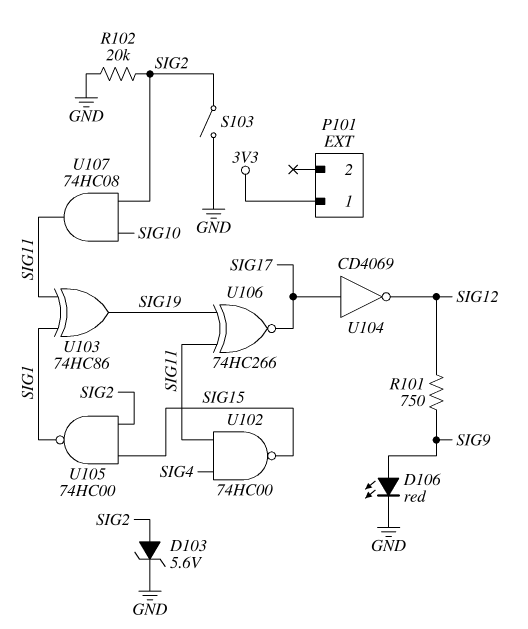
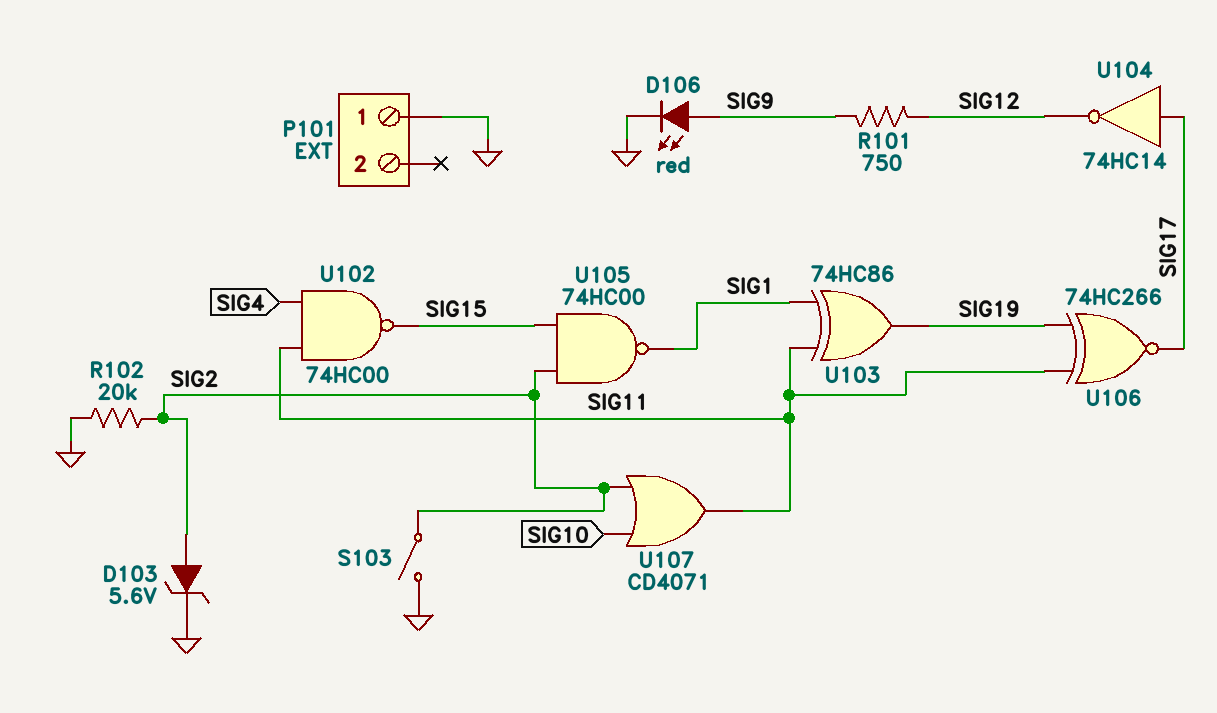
P101 pin 1: 3V3 -> GND
U104: NOT CD4069 (in SIG17, out SIG12) -> NOT 74HC14 (in SIG17, out SIG12)
U107: AND 74HC08 (in SIG2, in SIG10, out SIG11) -> OR CD4071 (in SIG2, in SIG10, out SIG11)

